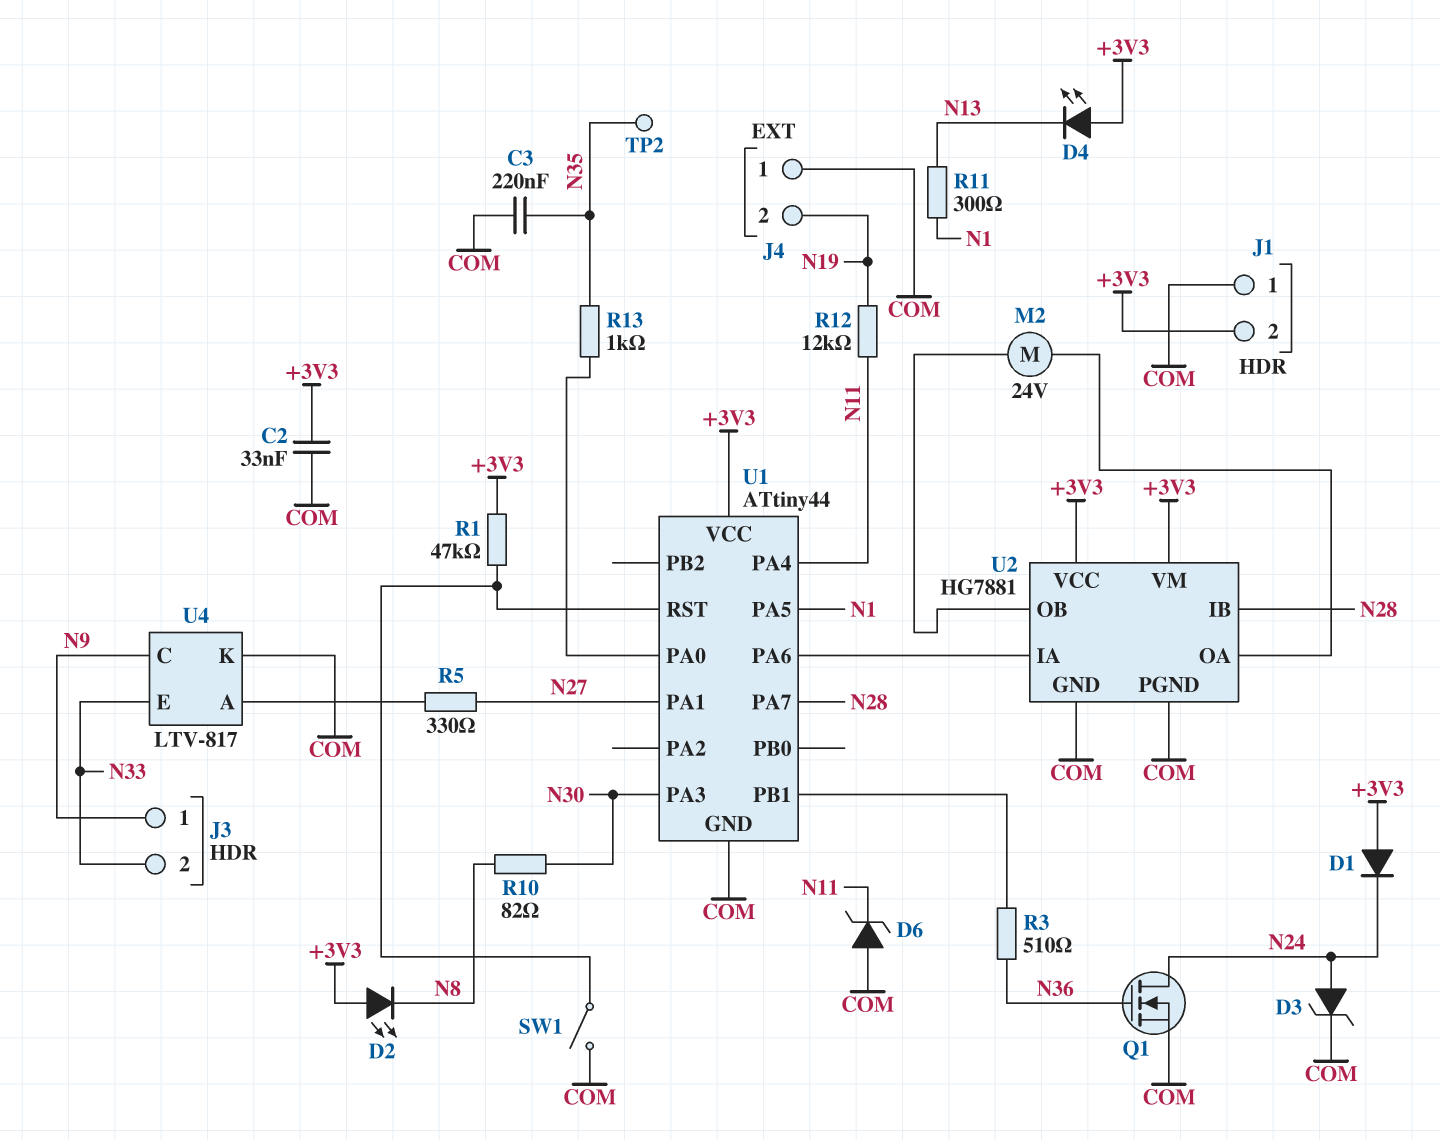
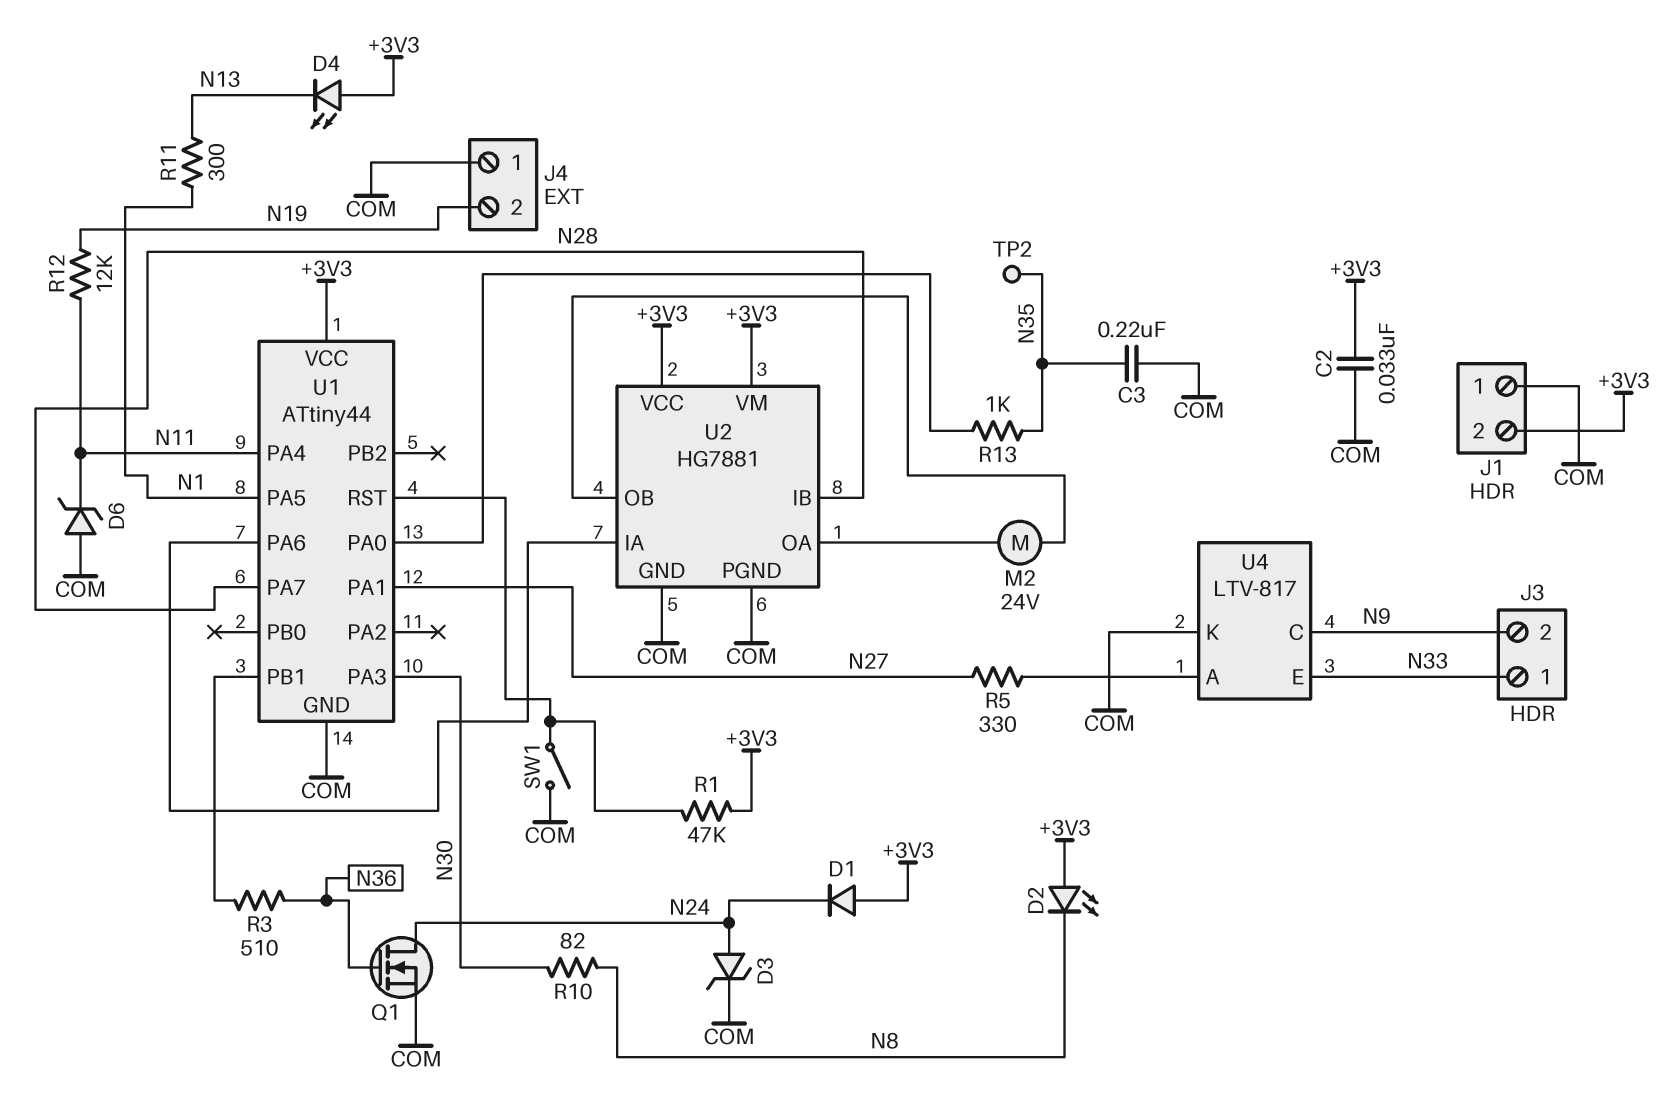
J3 pin 1: N9 -> N33
J3 pin 2: N33 -> N9

